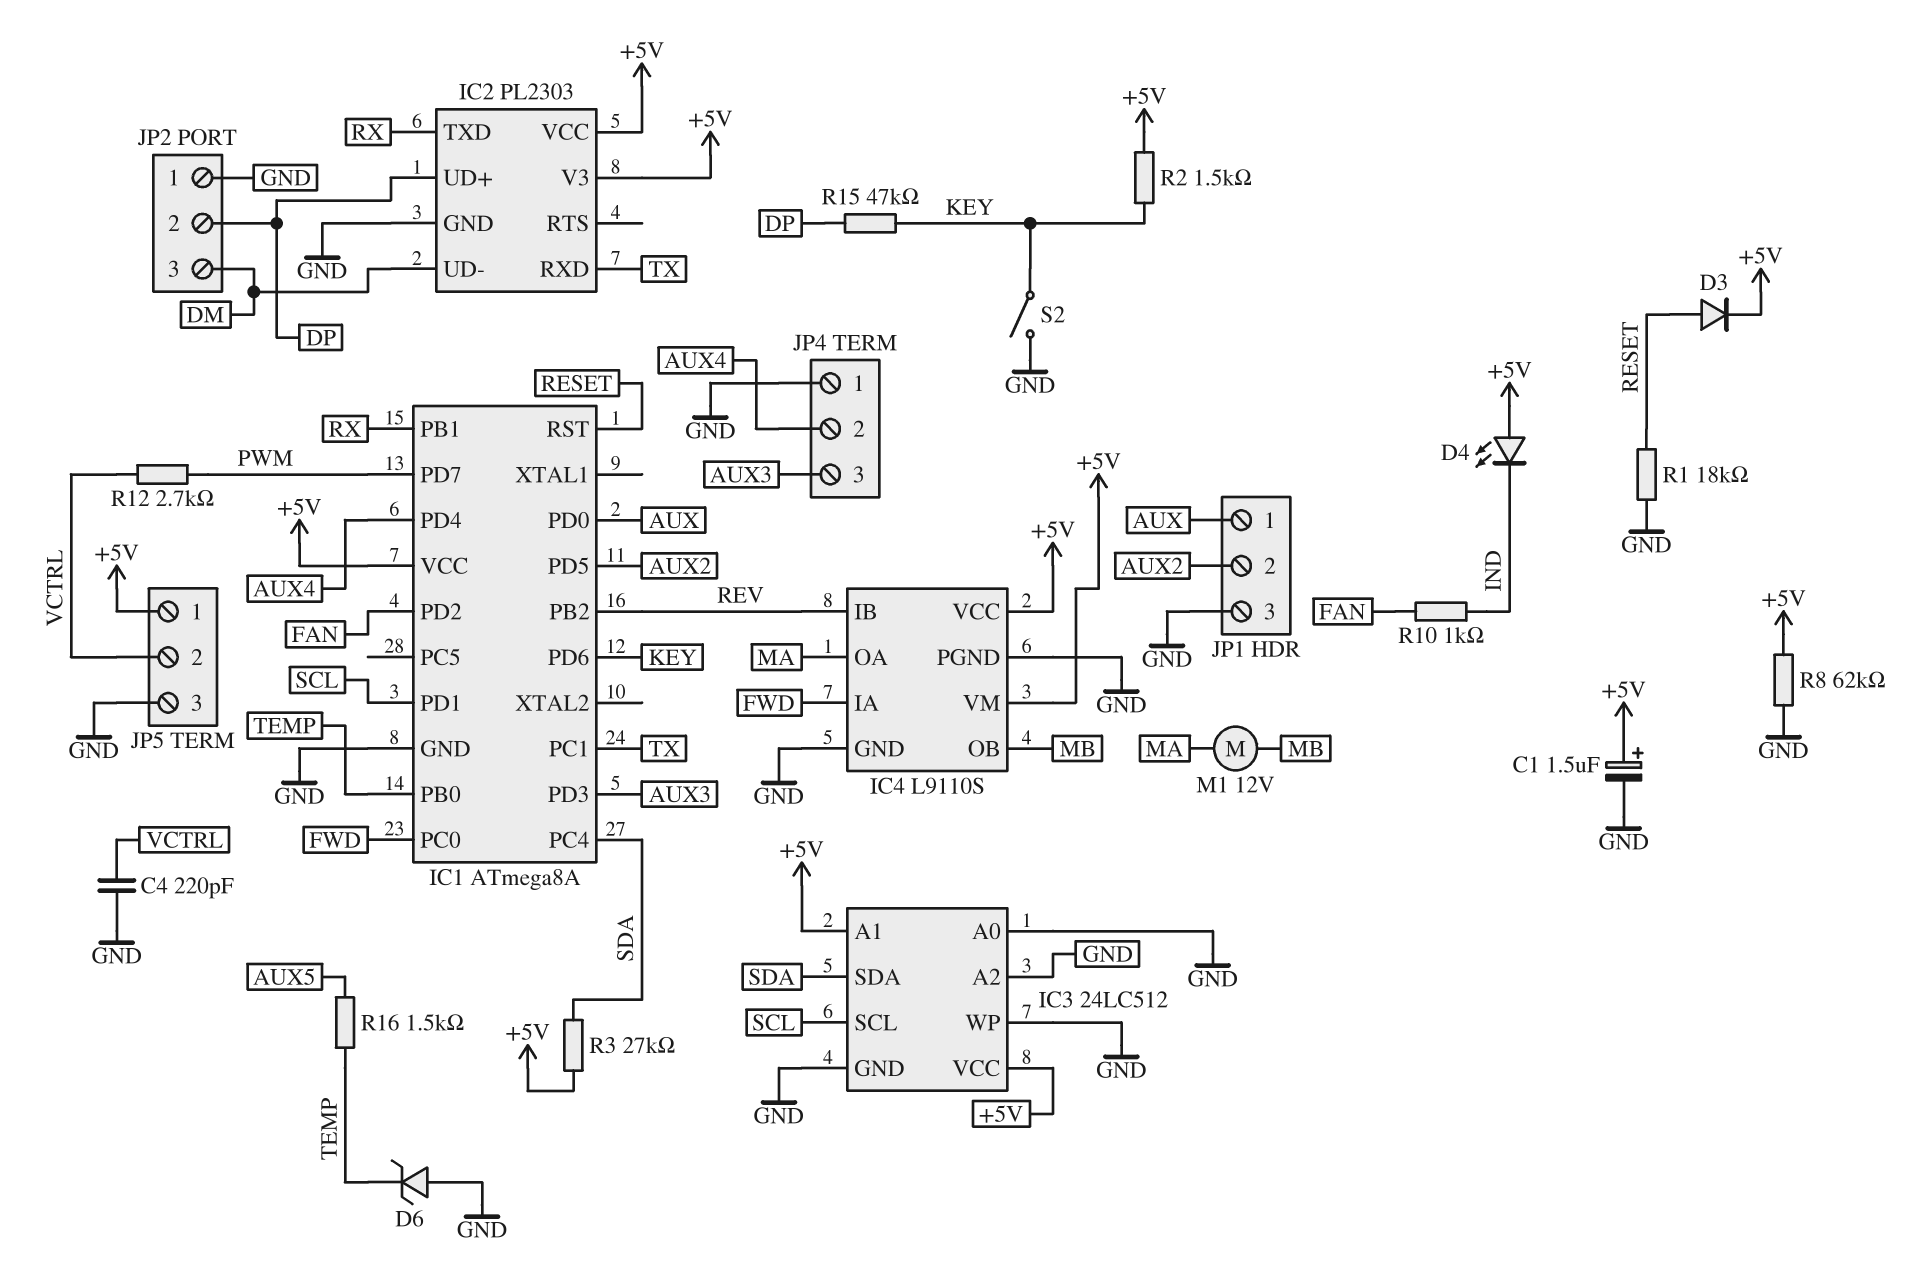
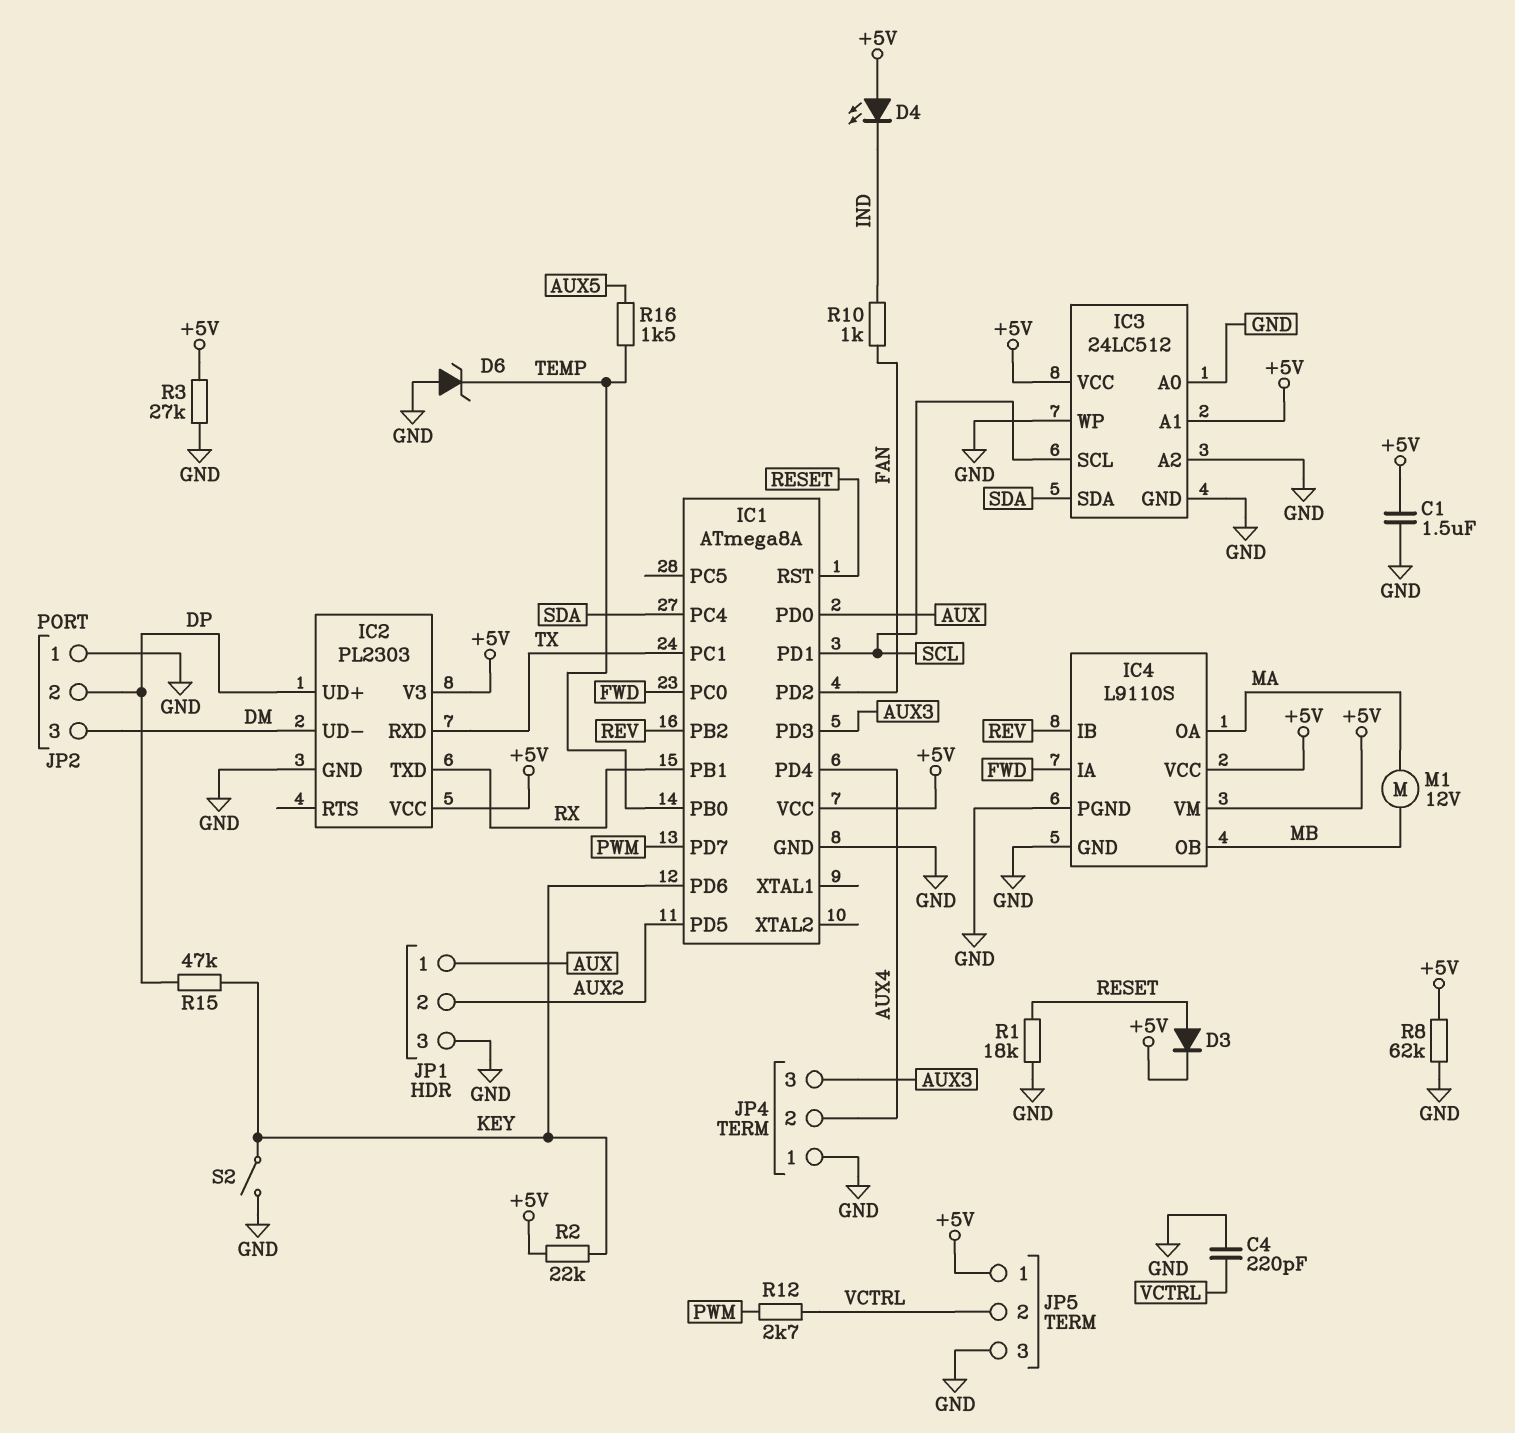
C1: 1.5uF (plus +5V, minus GND) -> 1.5uF (+5V, GND)
R2: 1.5k (+5V, KEY) -> 22k (+5V, KEY)
R3: 27k (+5V, SDA) -> 27k (+5V, GND)

